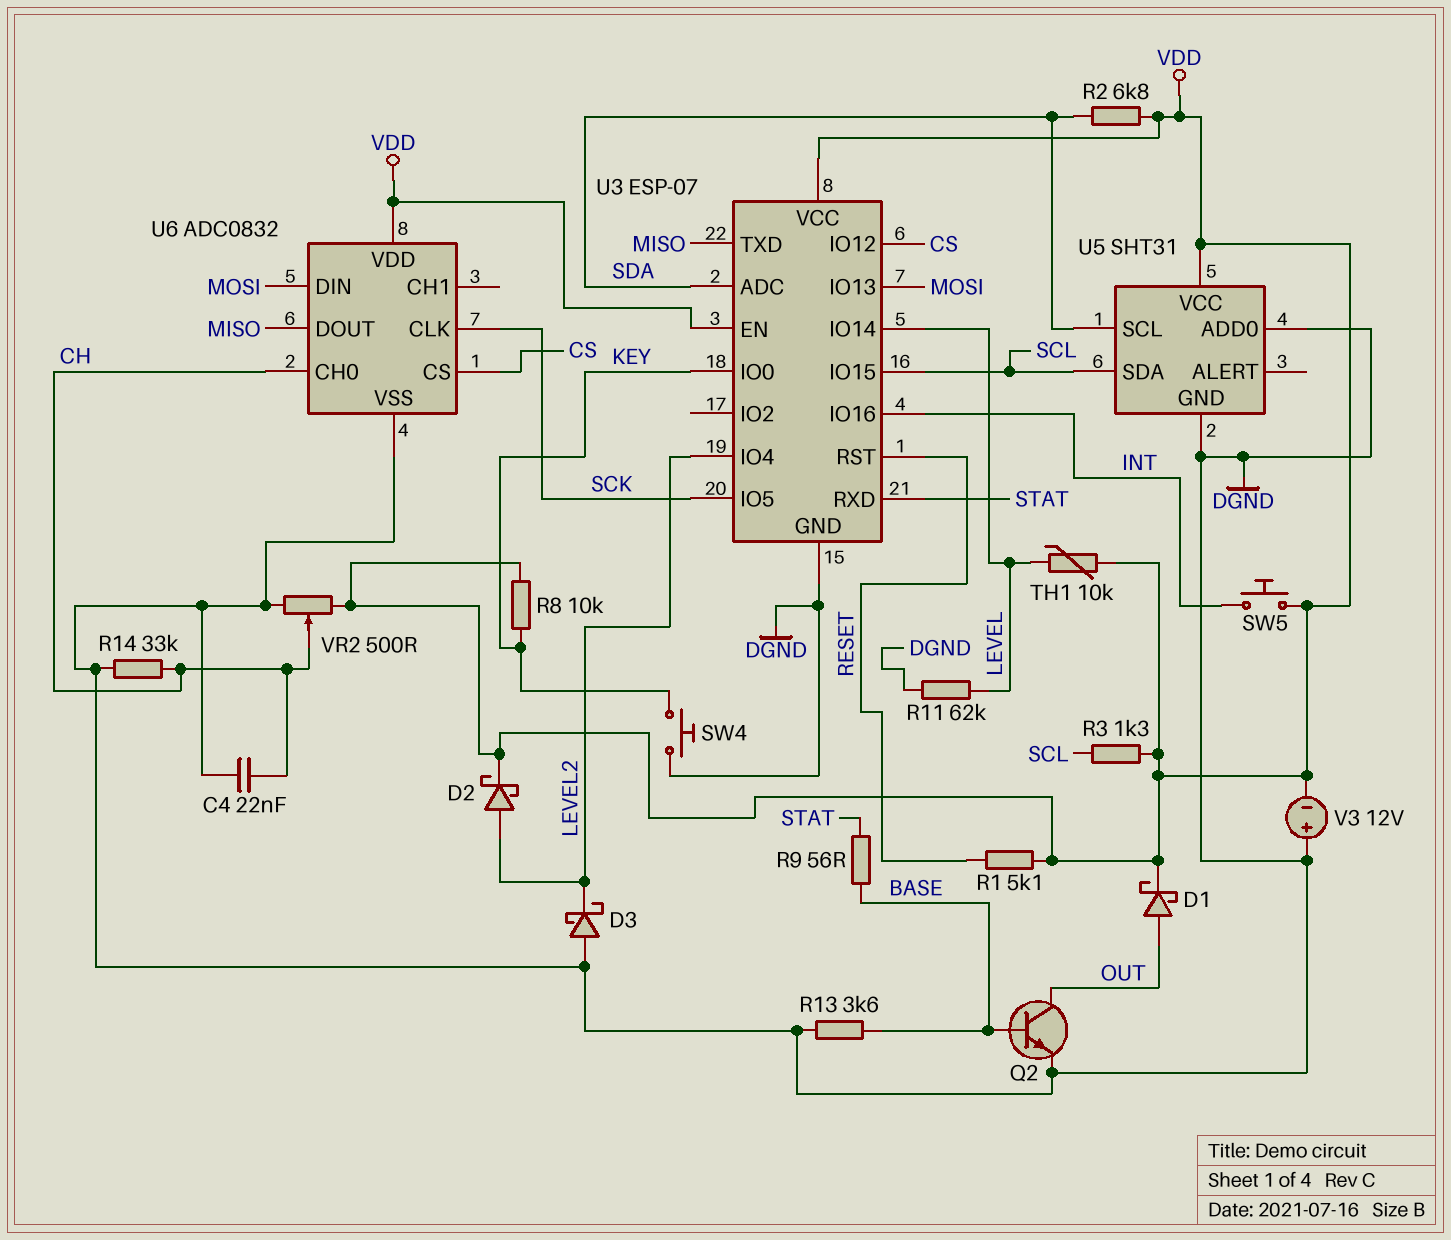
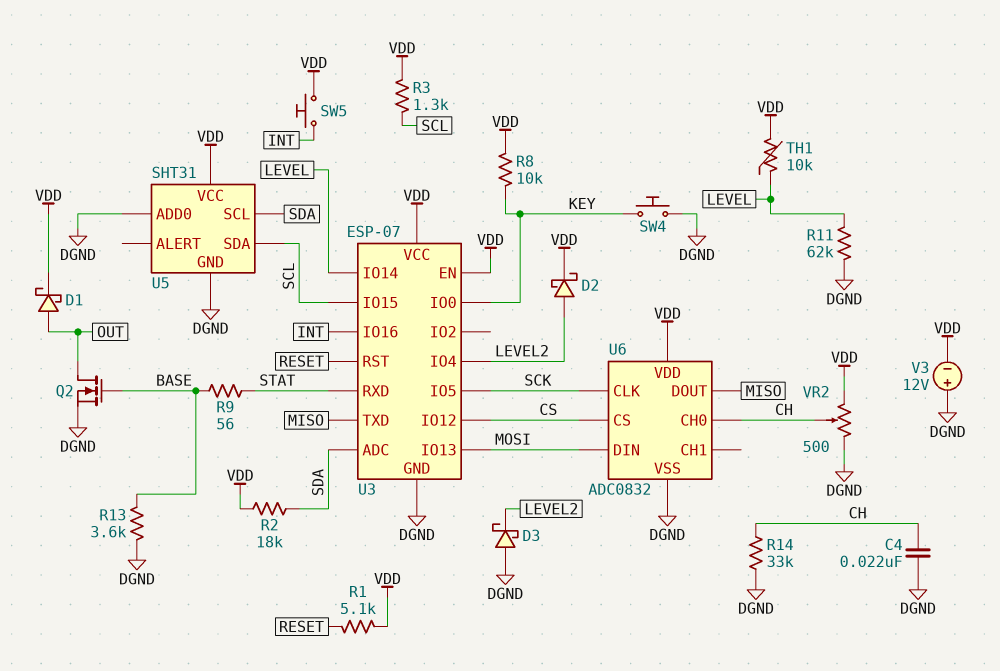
Q2: NPN (B BASE, C OUT, E DGND) -> NMOS (G BASE, D OUT, S DGND)
R2: 6.8k (SDA, VDD) -> 18k (SDA, VDD)

